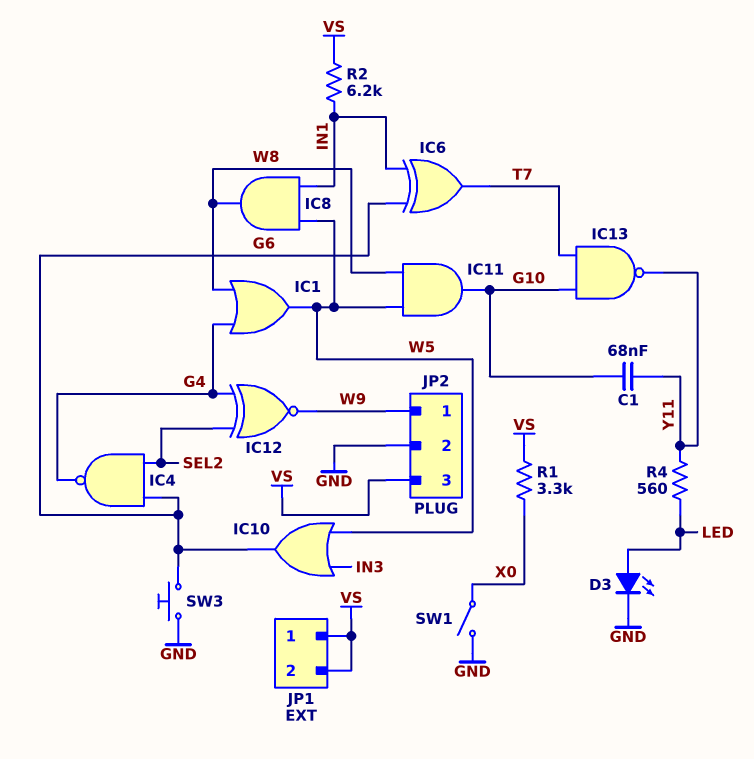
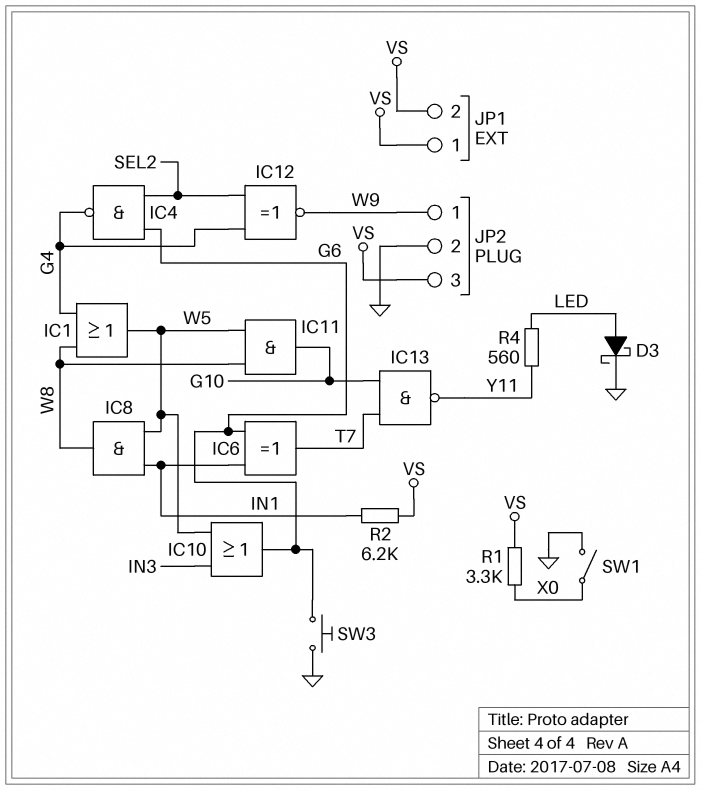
C1: 68nF (G10, Y11) -> none
D3: LED (A LED, K GND) -> schottky (A LED, K GND)

